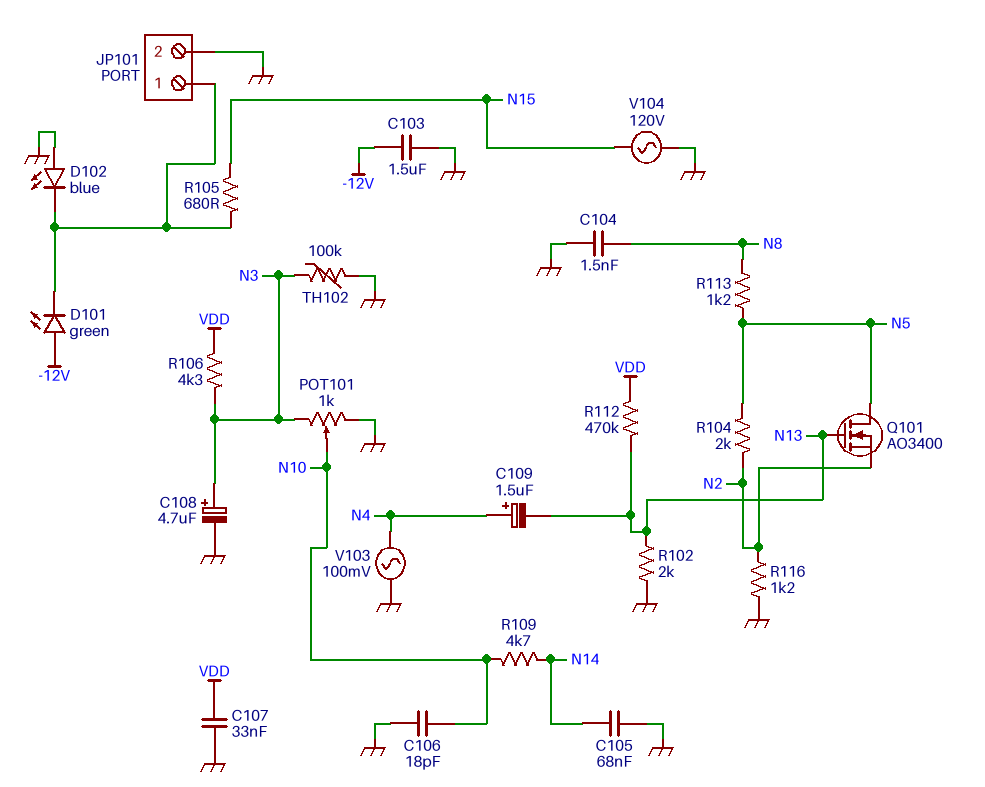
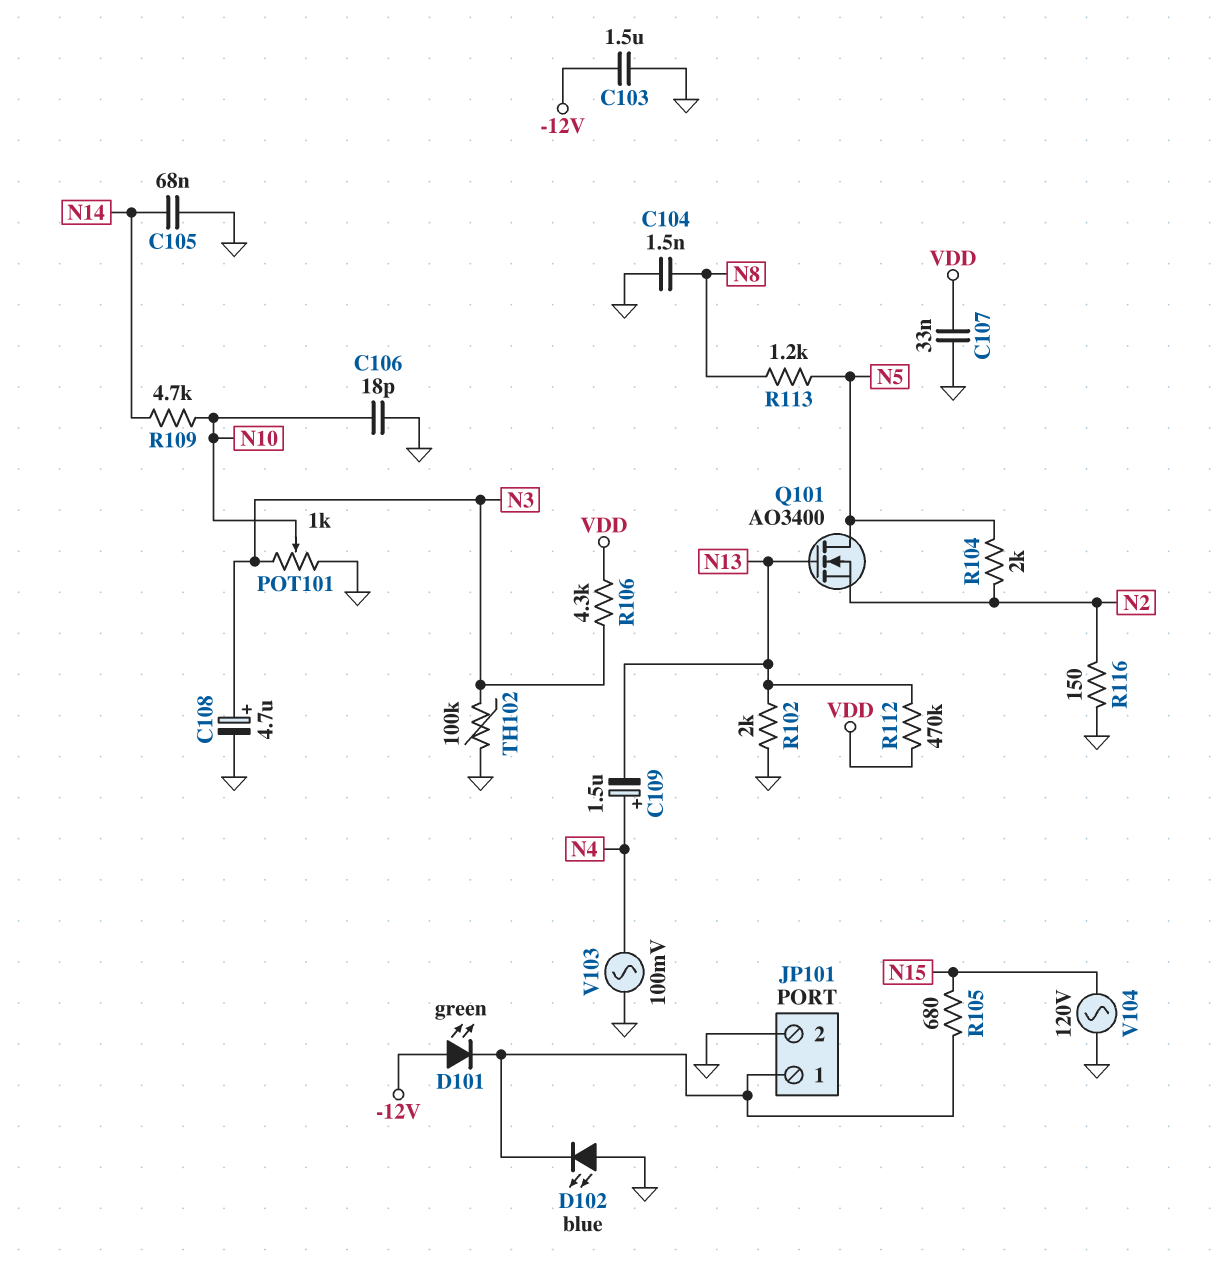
R116: 1.2k (GND, N2) -> 150 (GND, N2)

